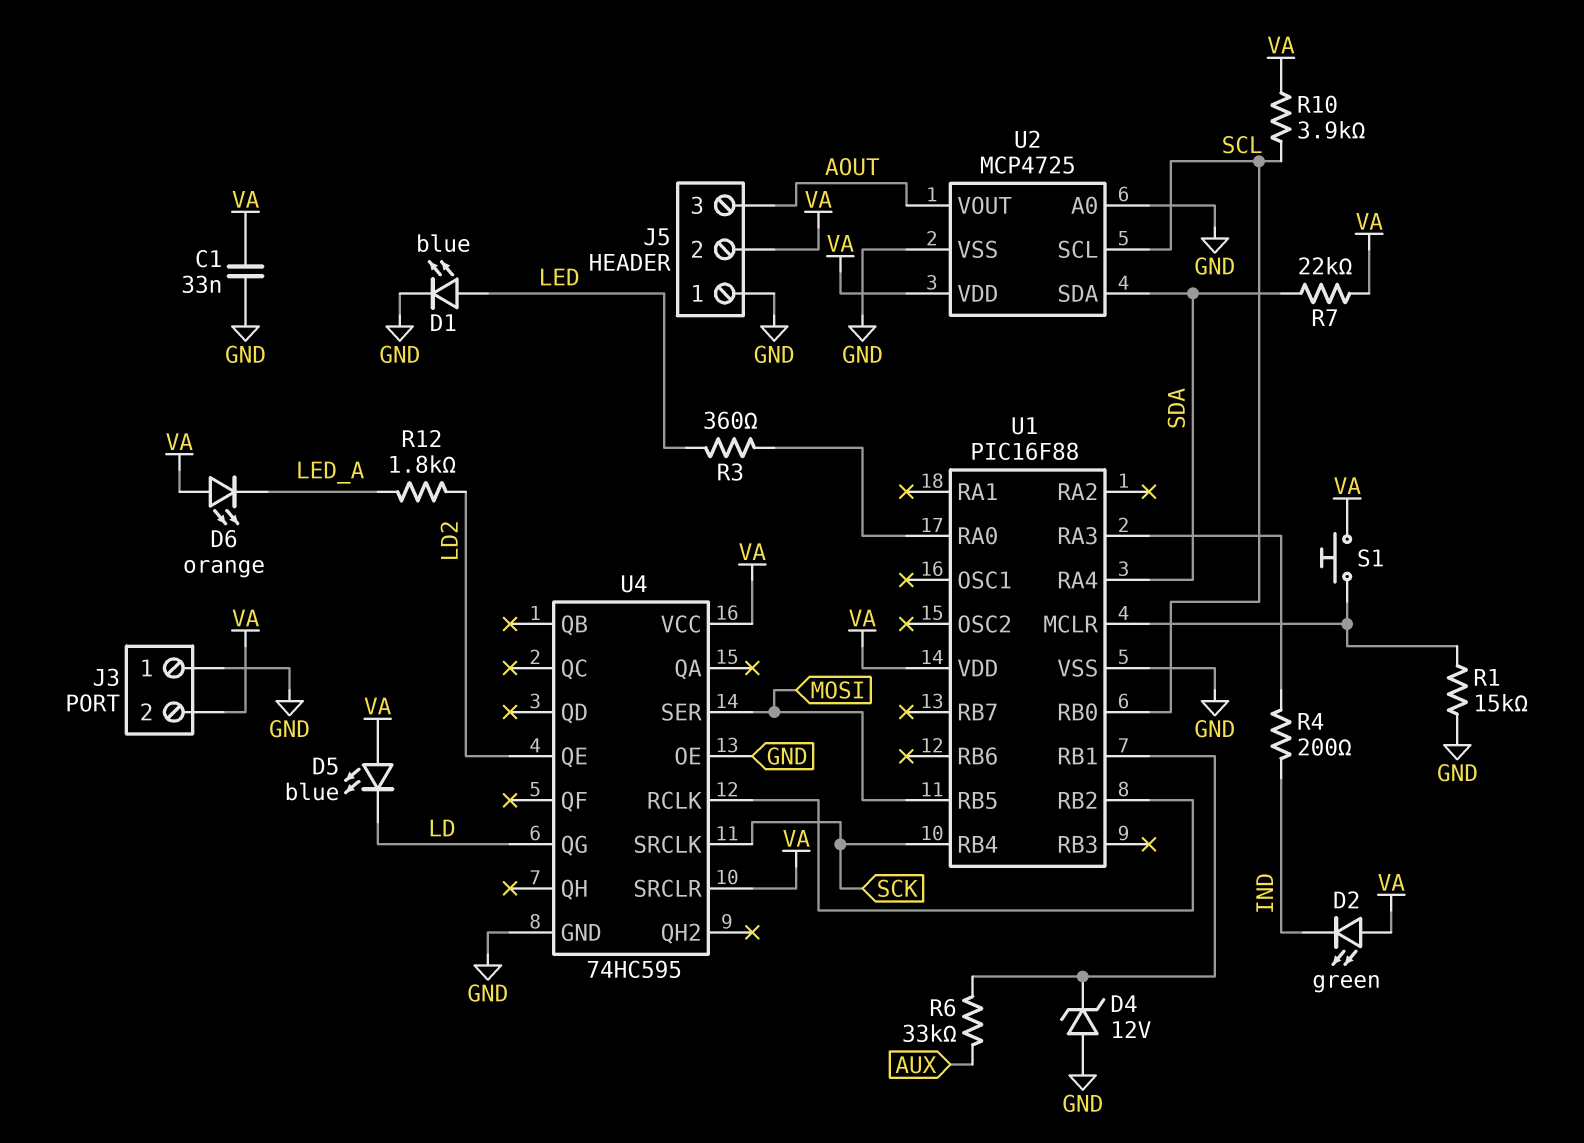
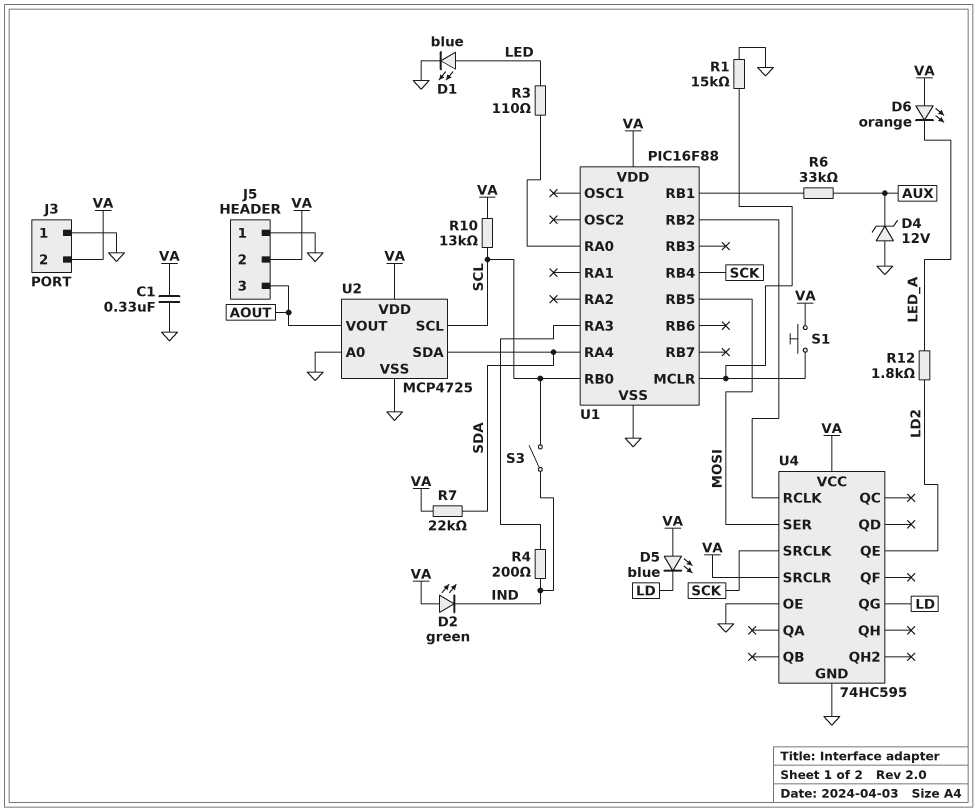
C1: 33nF (GND, VA) -> 330nF (GND, VA)
D4: zener 12V (A GND, K U1/RB1) -> zener 12V (A GND, K AUX)
R3: 360 (LED, U1/RA0) -> 110 (LED, U1/RA0)
R10: 3.9k (SCL, VA) -> 13k (SCL, VA)
S3: none -> switch (IND, SCL)

